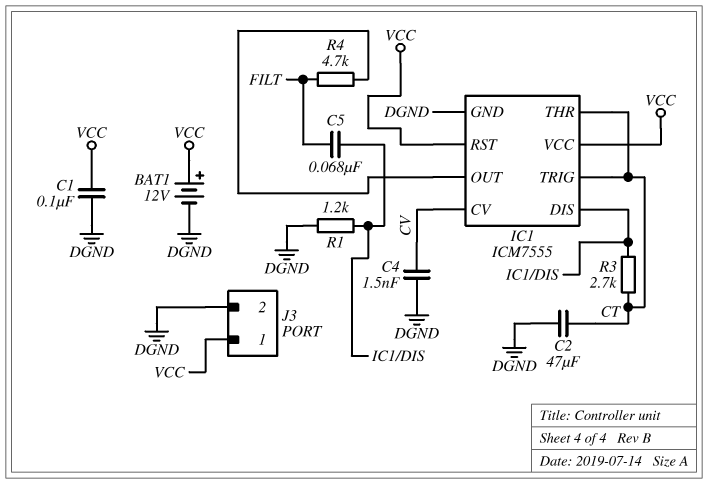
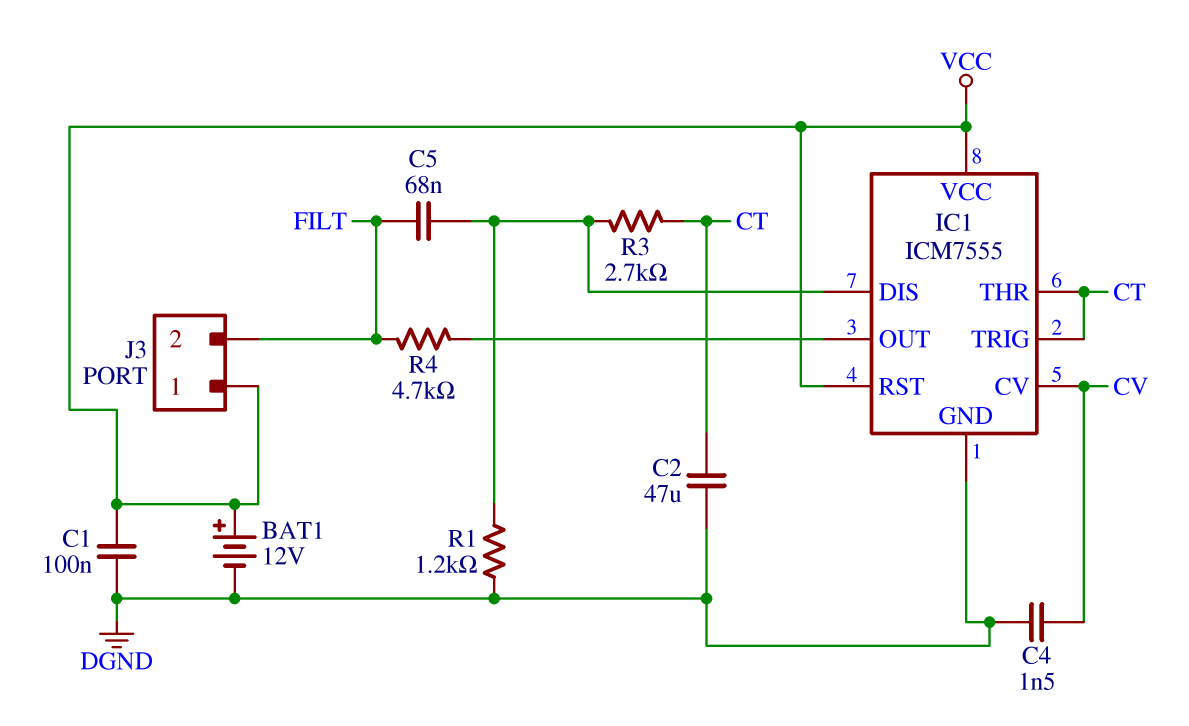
J3 pin 2: DGND -> FILT

